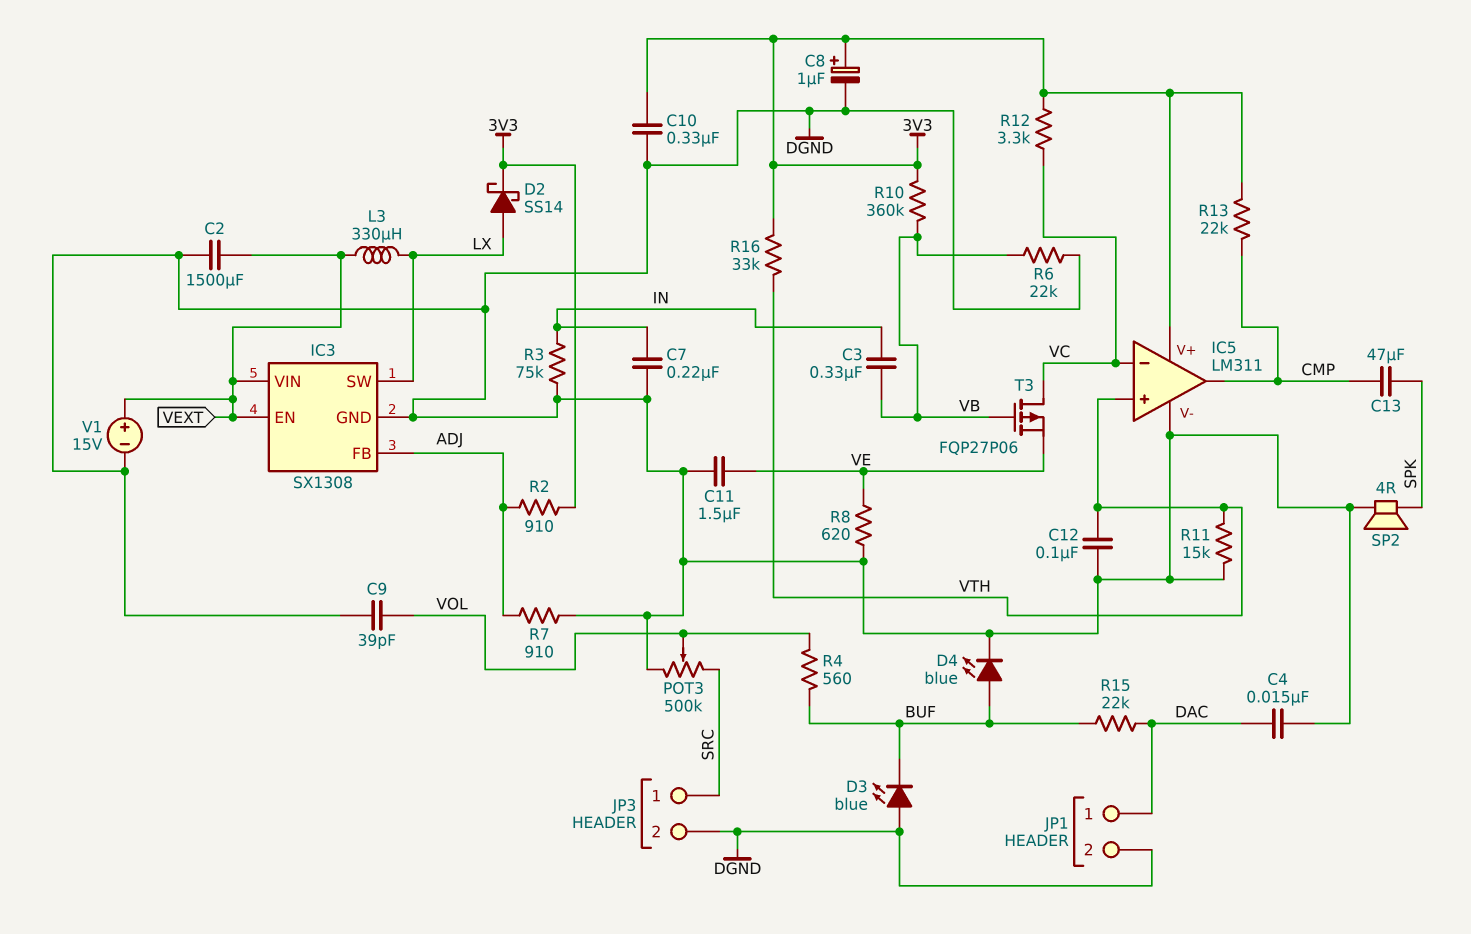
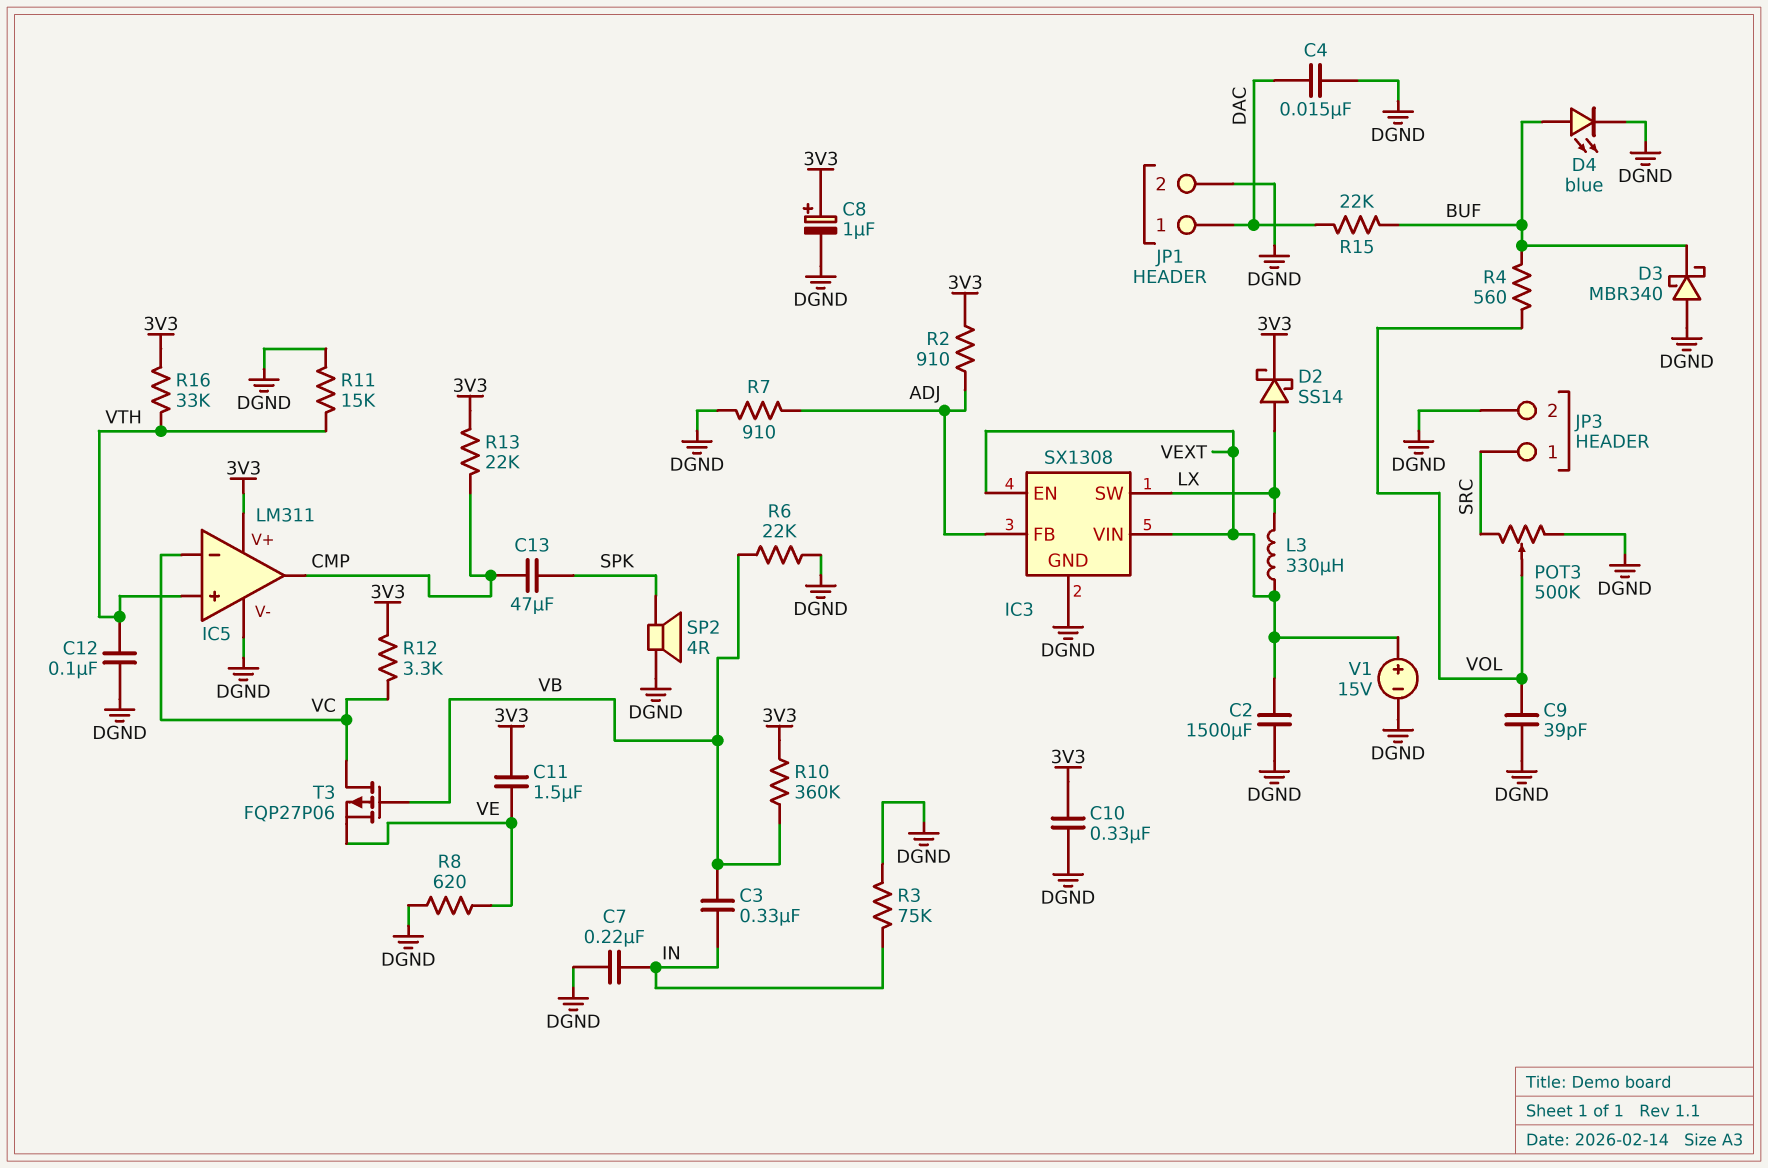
C11: 1.5uF (DGND, VE) -> 1.5uF (3V3, VE)
D3: LED blue (A DGND, K BUF) -> schottky MBR340 (A DGND, K BUF)

